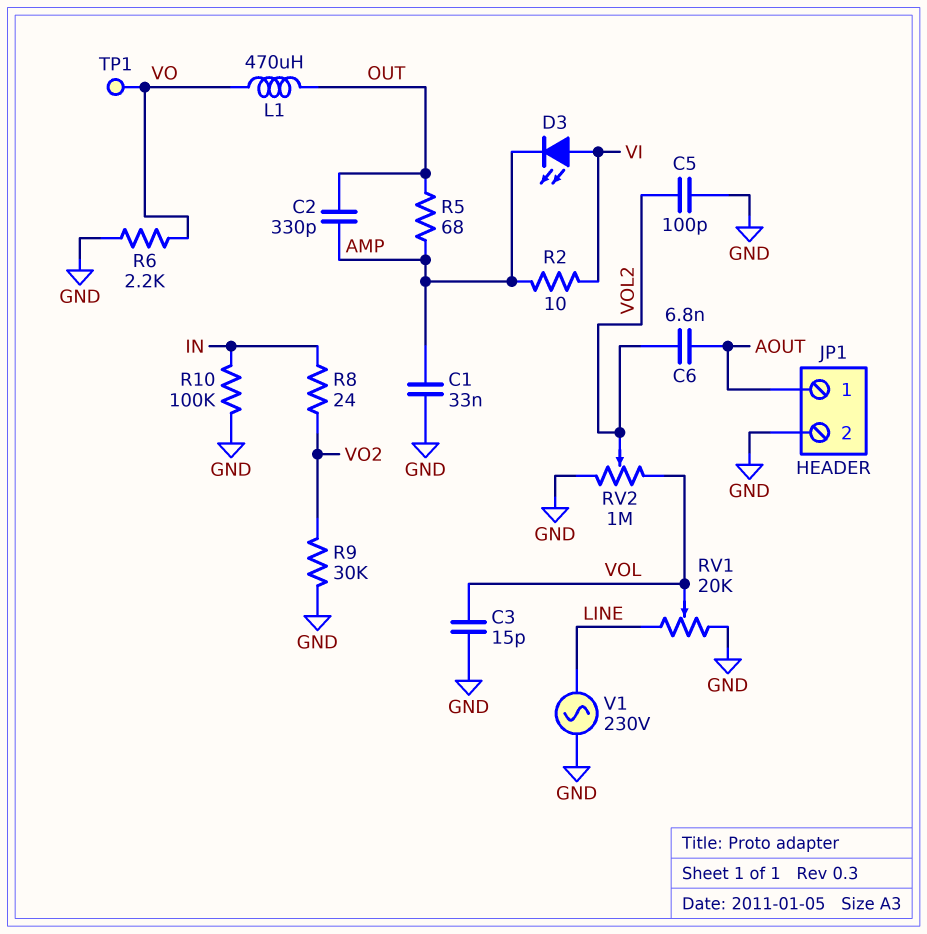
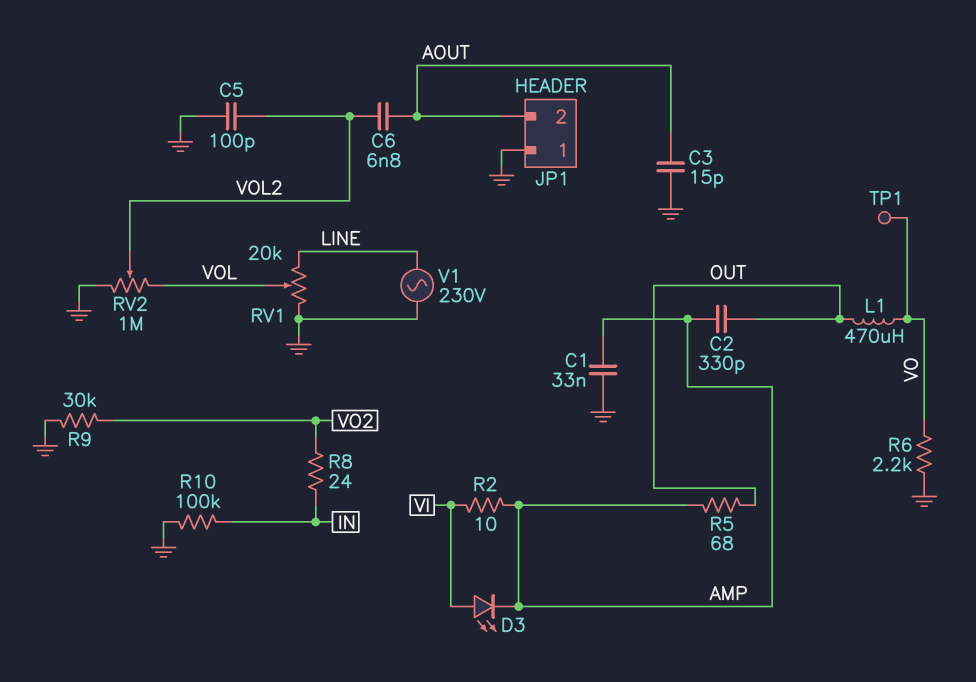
C3: 15pF (GND, VOL) -> 15pF (AOUT, GND)
JP1 pin 1: AOUT -> GND
JP1 pin 2: GND -> AOUT

